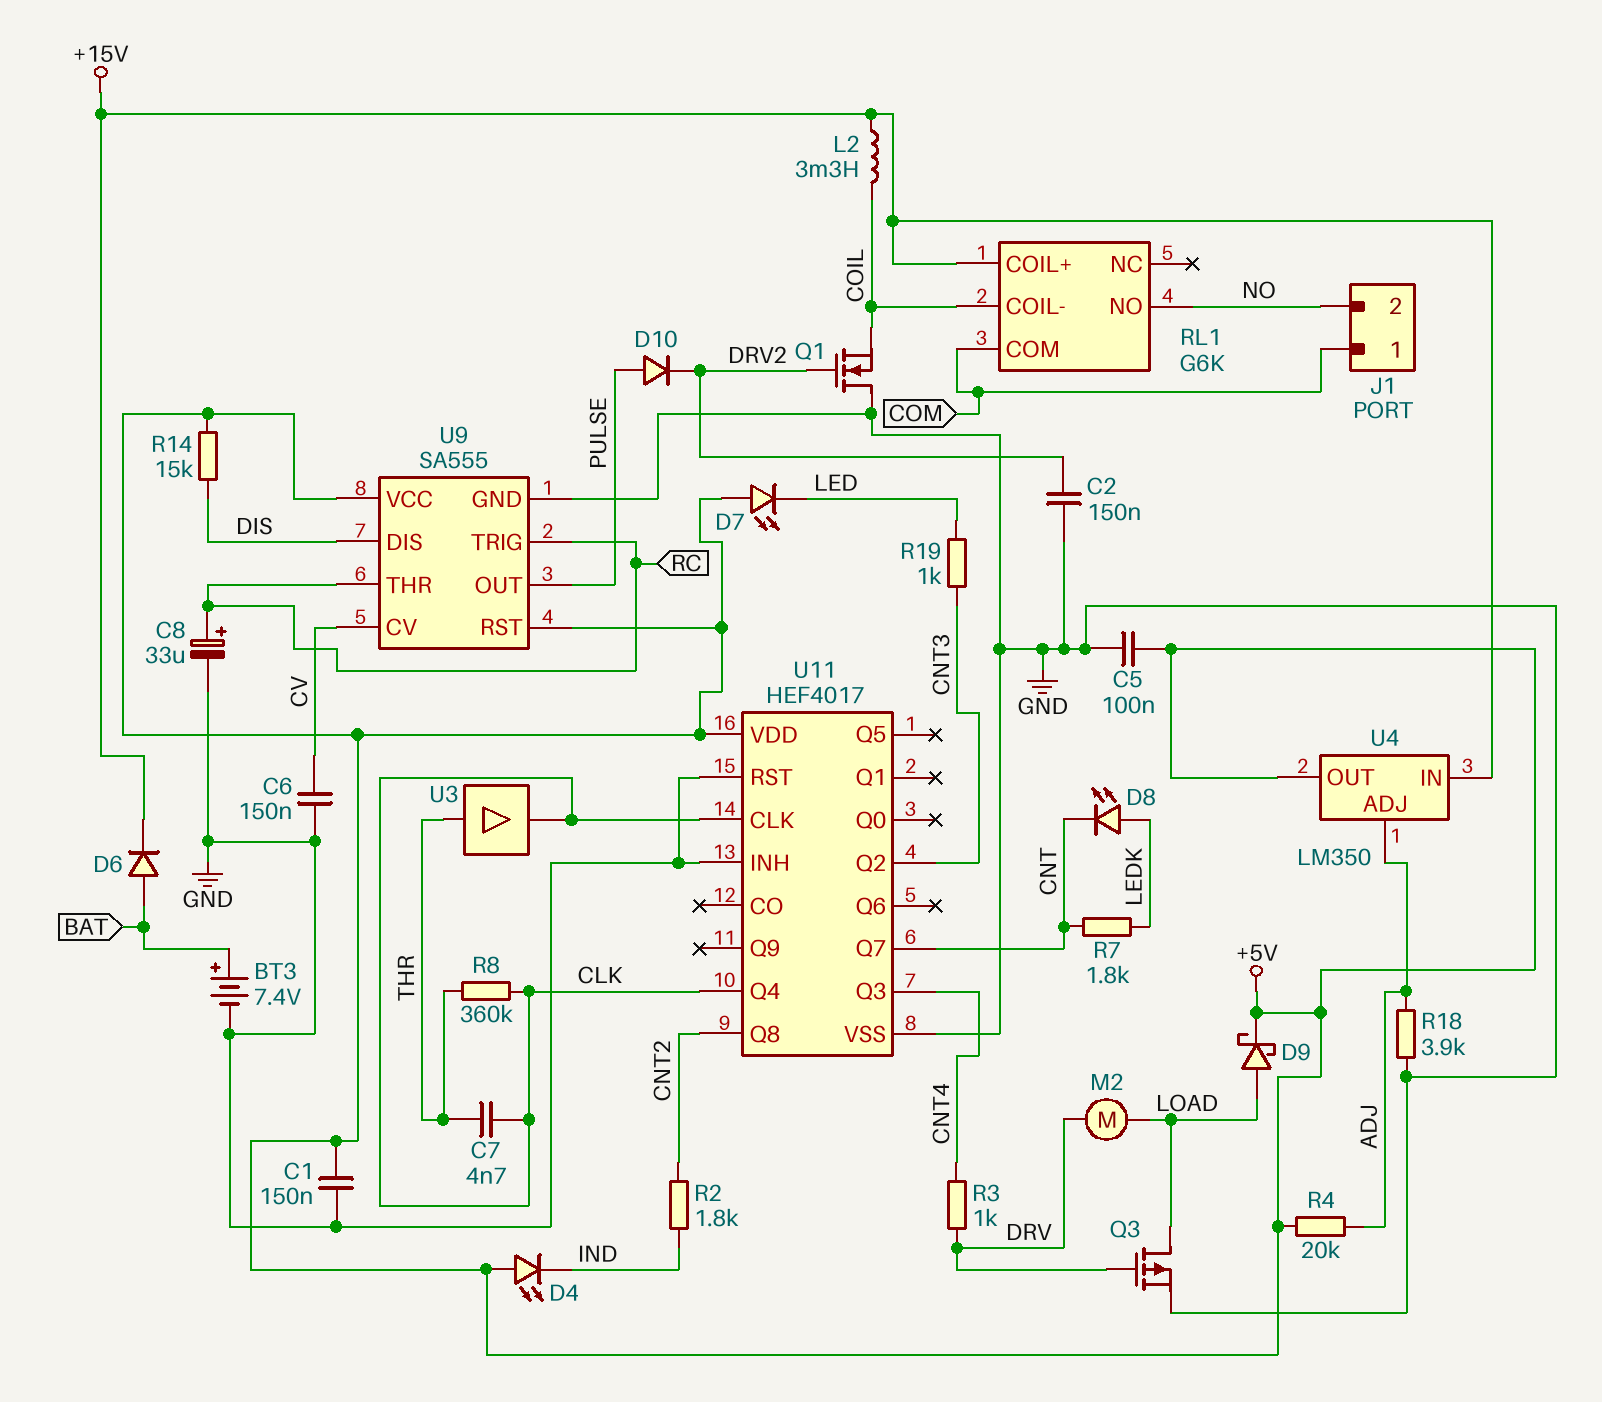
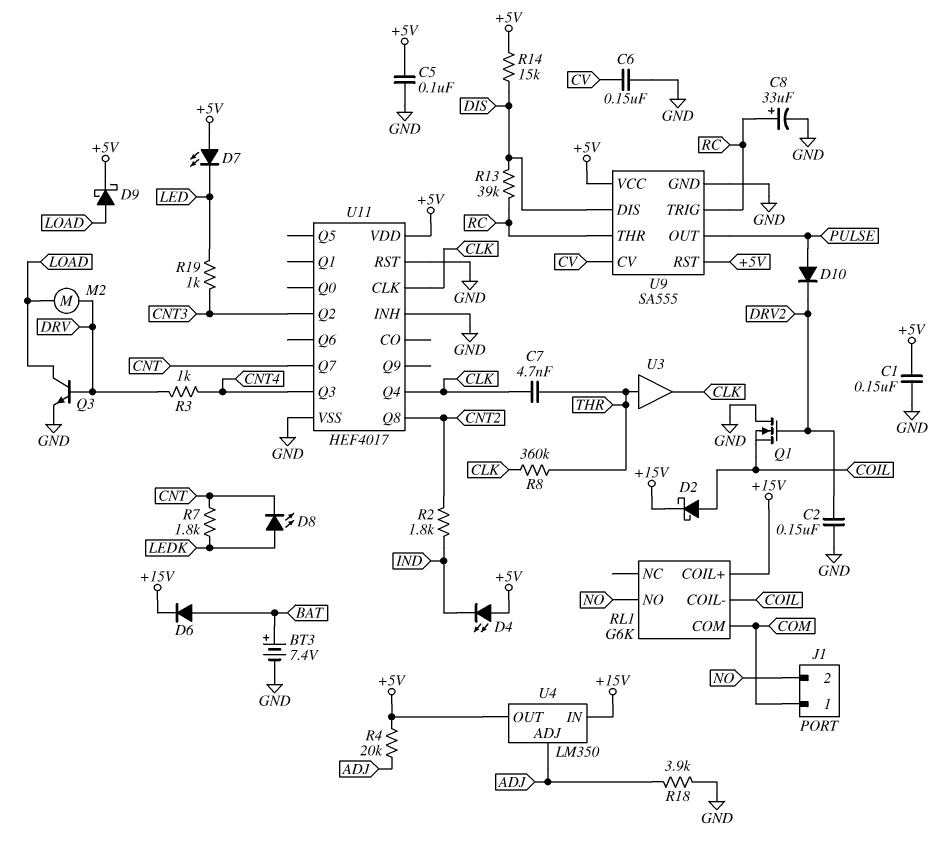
D2: none -> schottky (A COIL, K +15V)
L2: 3.3mH (+15V, COIL) -> none
Q3: PMOS (G DRV, D LOAD, S GND) -> NPN (B DRV, C LOAD, E GND)
R13: none -> 39k (DIS, RC)

